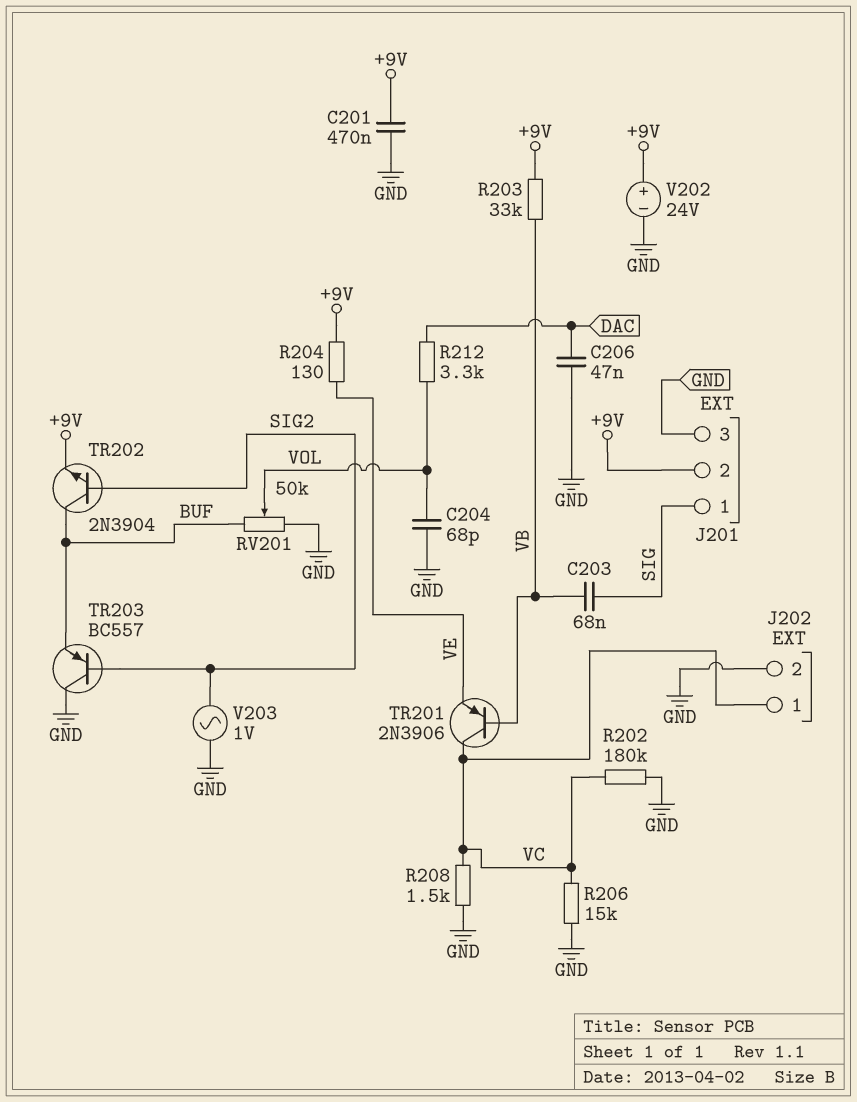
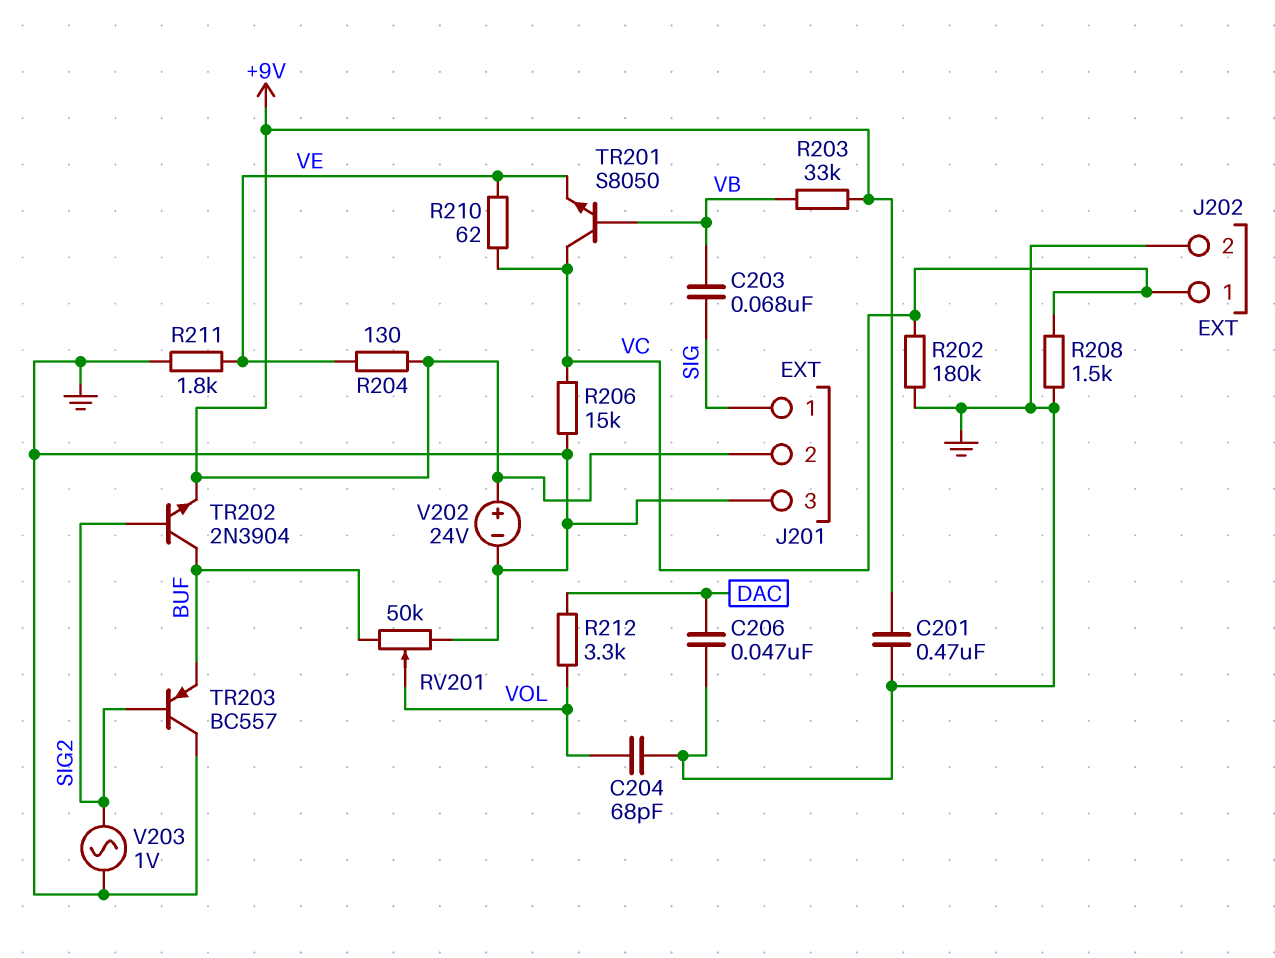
R210: none -> 62 (VC, VE)
R211: none -> 1.8k (GND, VE)
TR201: PNP 2N3906 (B VB, C VC, E VE) -> NPN S8050 (B VB, C VC, E VE)

